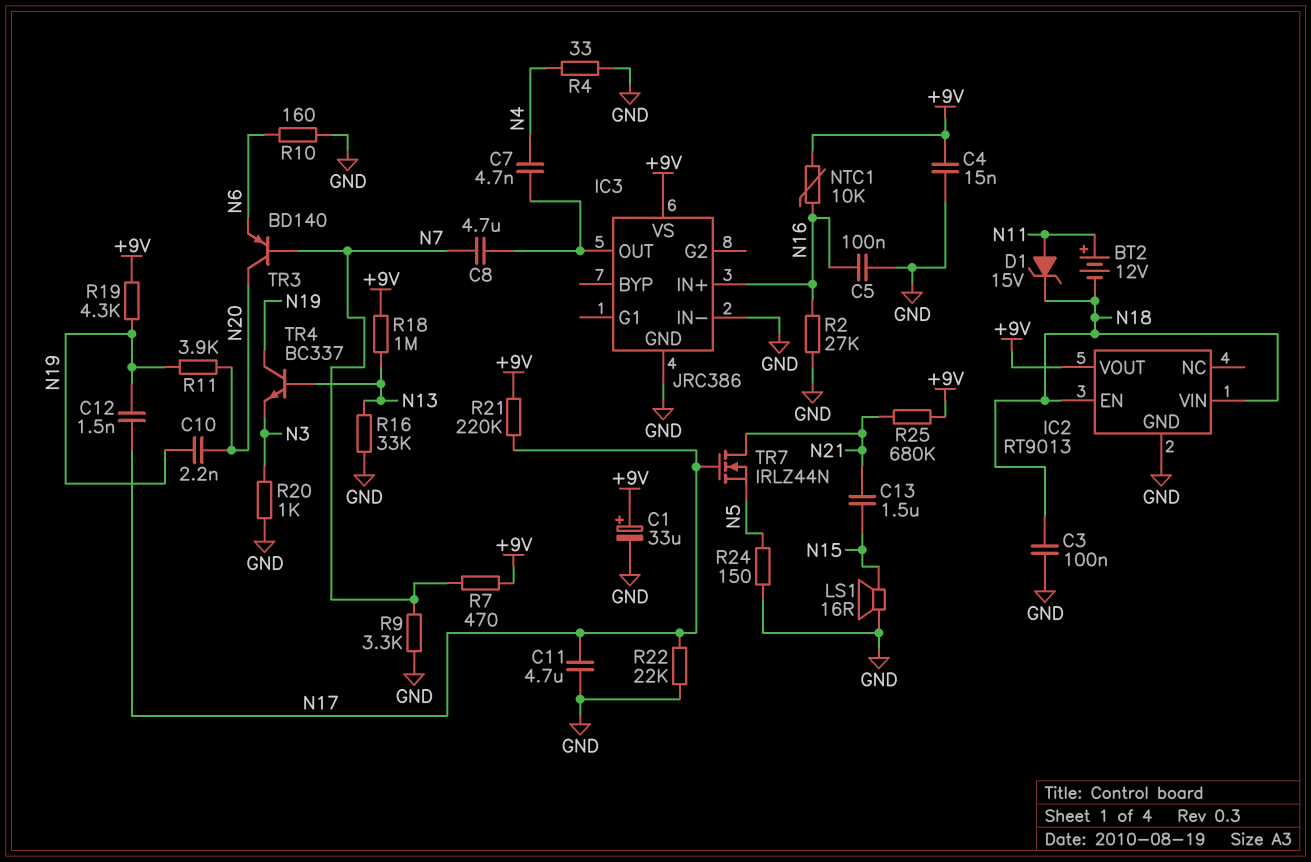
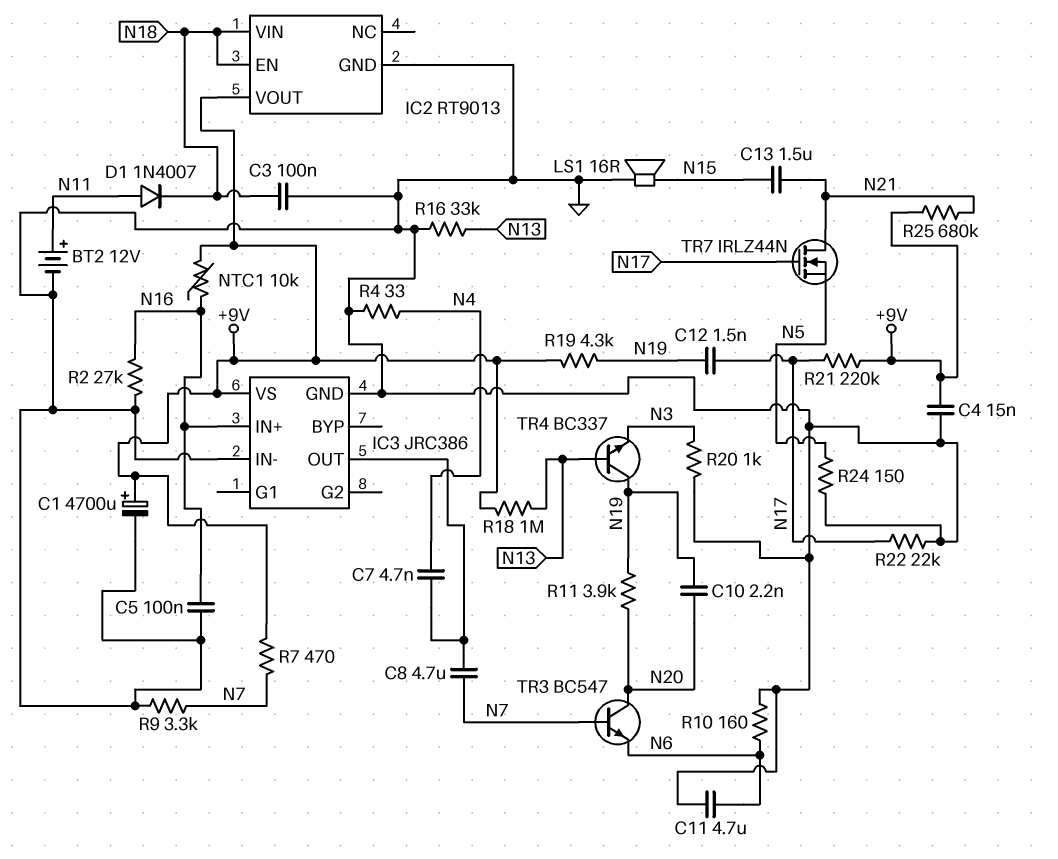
BT2: 12V (plus N11, minus N18) -> 12V (plus N11, minus GND)
C1: 33uF (plus +9V, minus GND) -> 4700uF (plus +9V, minus GND)
C11: 4.7uF (GND, N17) -> 4.7uF (GND, N6)
D1: zener 15V (A N11, K N18) -> diode 1N4007 (A N11, K N18)
TR3: PNP BD140 (B N7, C N20, E N6) -> NPN BC547 (B N7, C N20, E N6)

